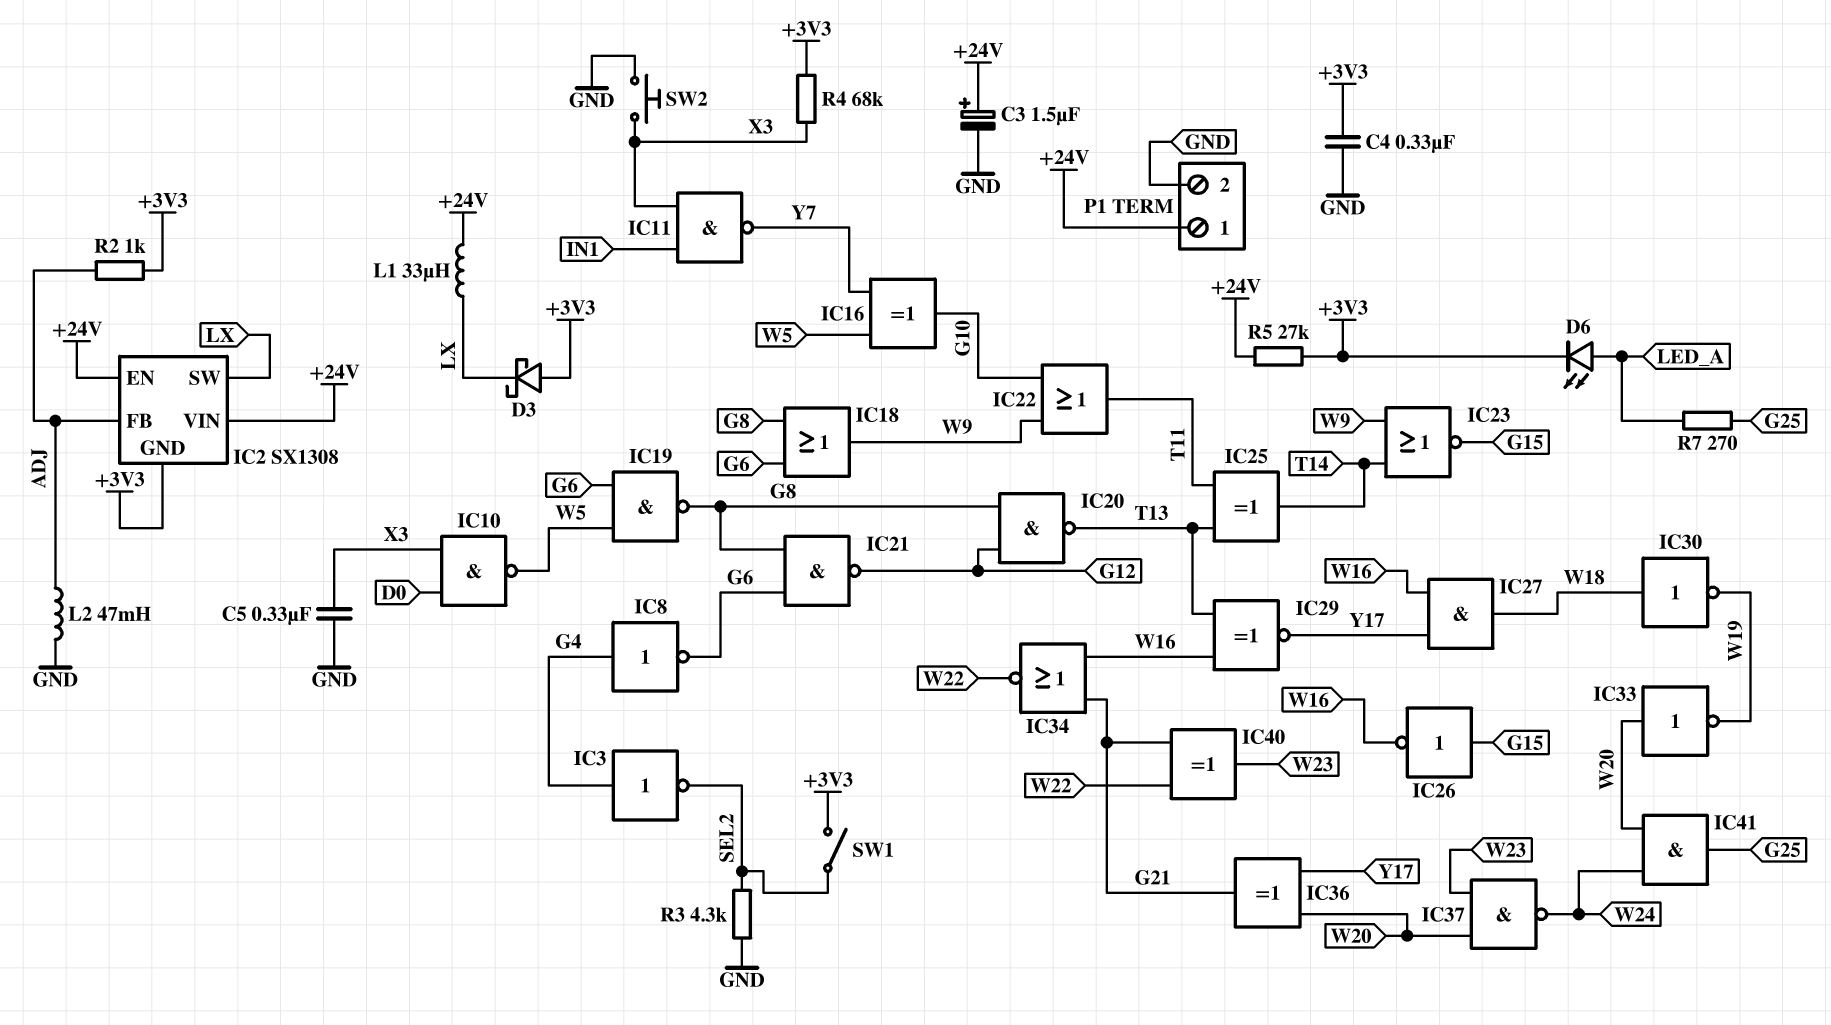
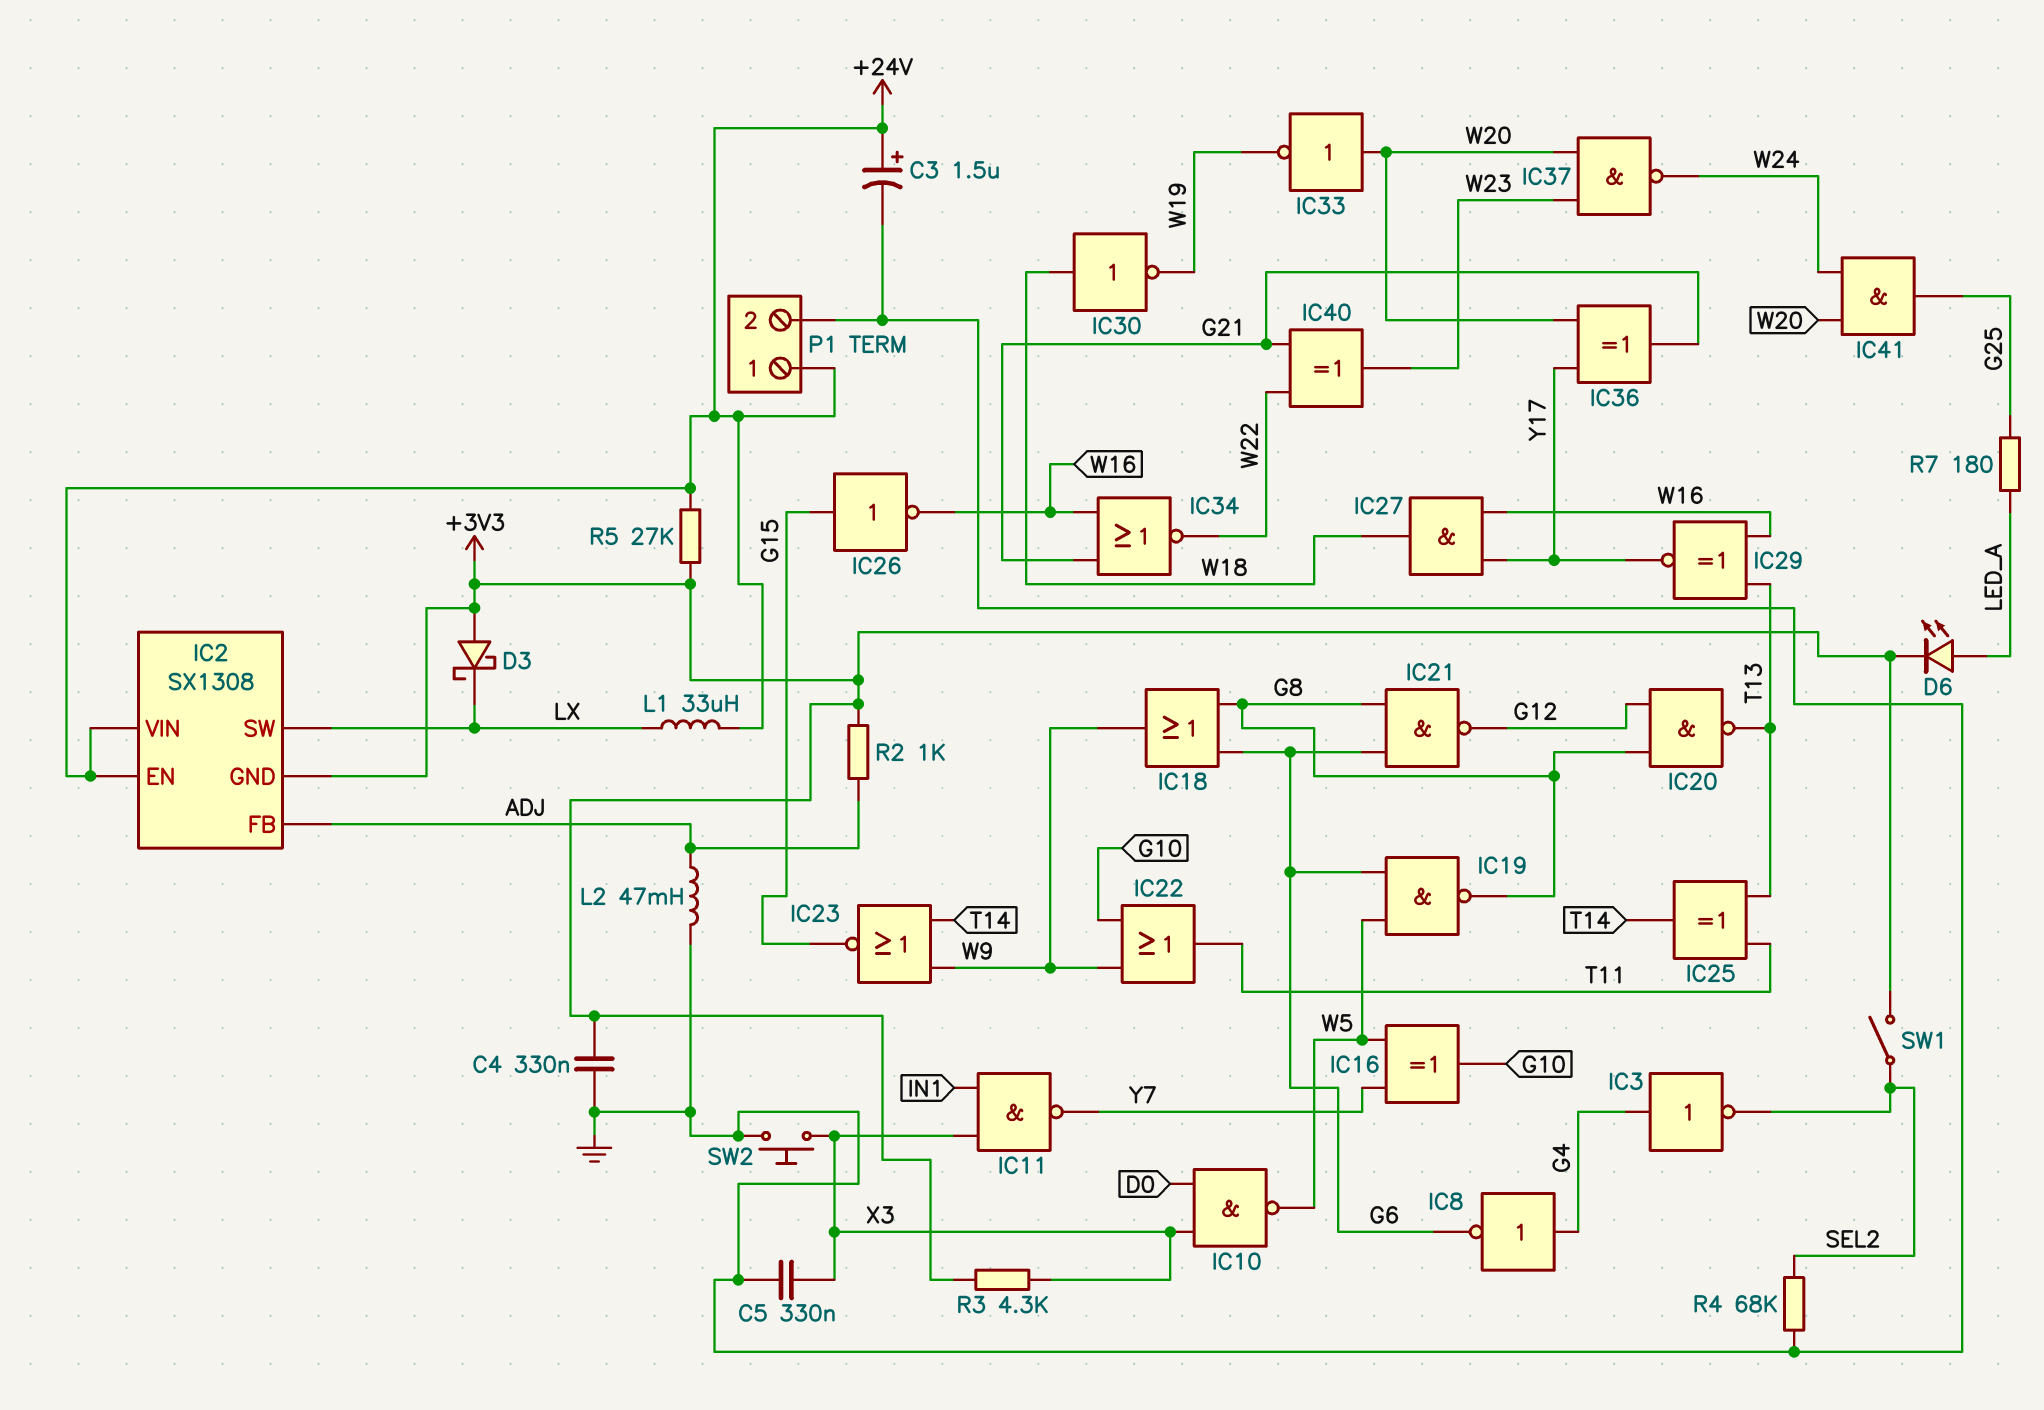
R3: 4.3k (GND, SEL2) -> 4.3k (+3V3, X3)
R4: 68k (+3V3, X3) -> 68k (GND, SEL2)
R7: 270 (G25, LED_A) -> 180 (G25, LED_A)

